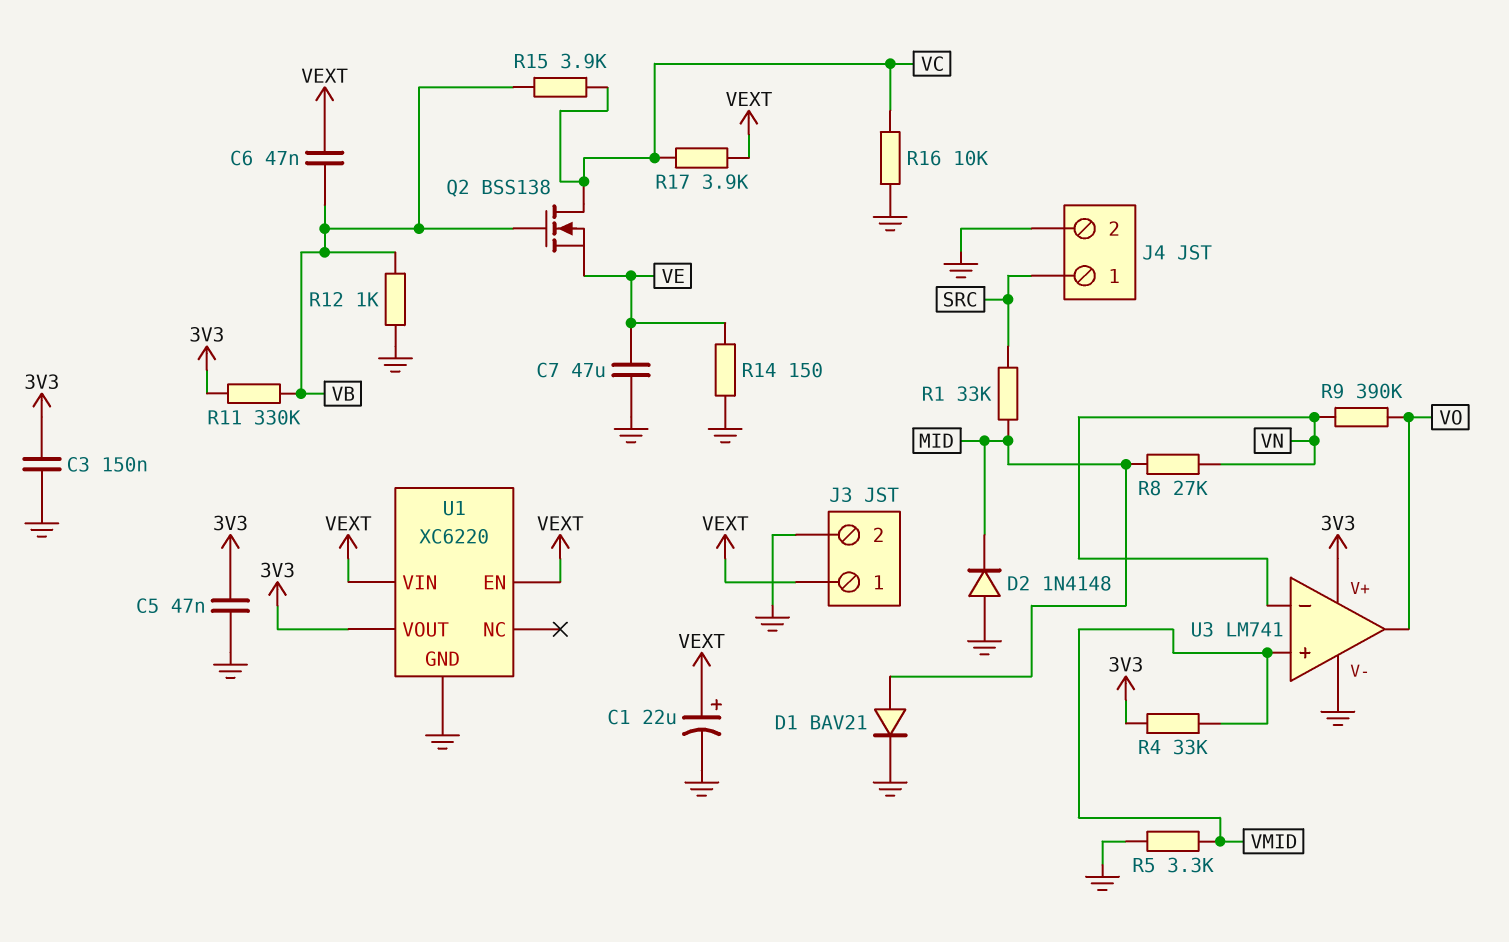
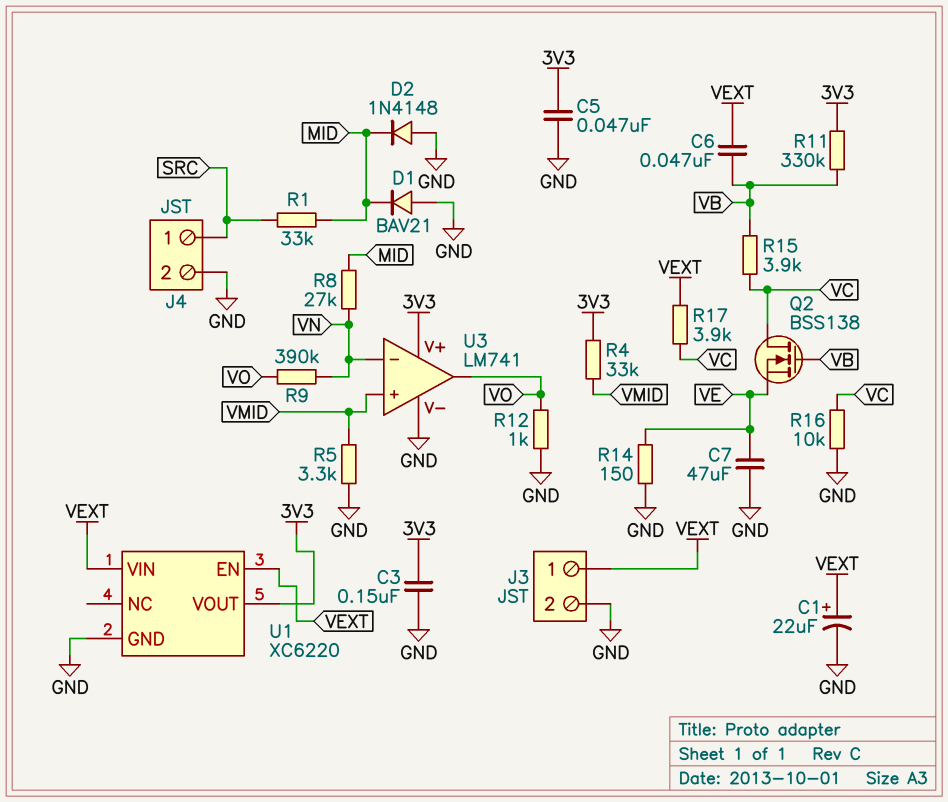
D1: diode BAV21 (A MID, K GND) -> diode BAV21 (A GND, K MID)
R12: 1k (GND, VB) -> 1k (GND, VO)

